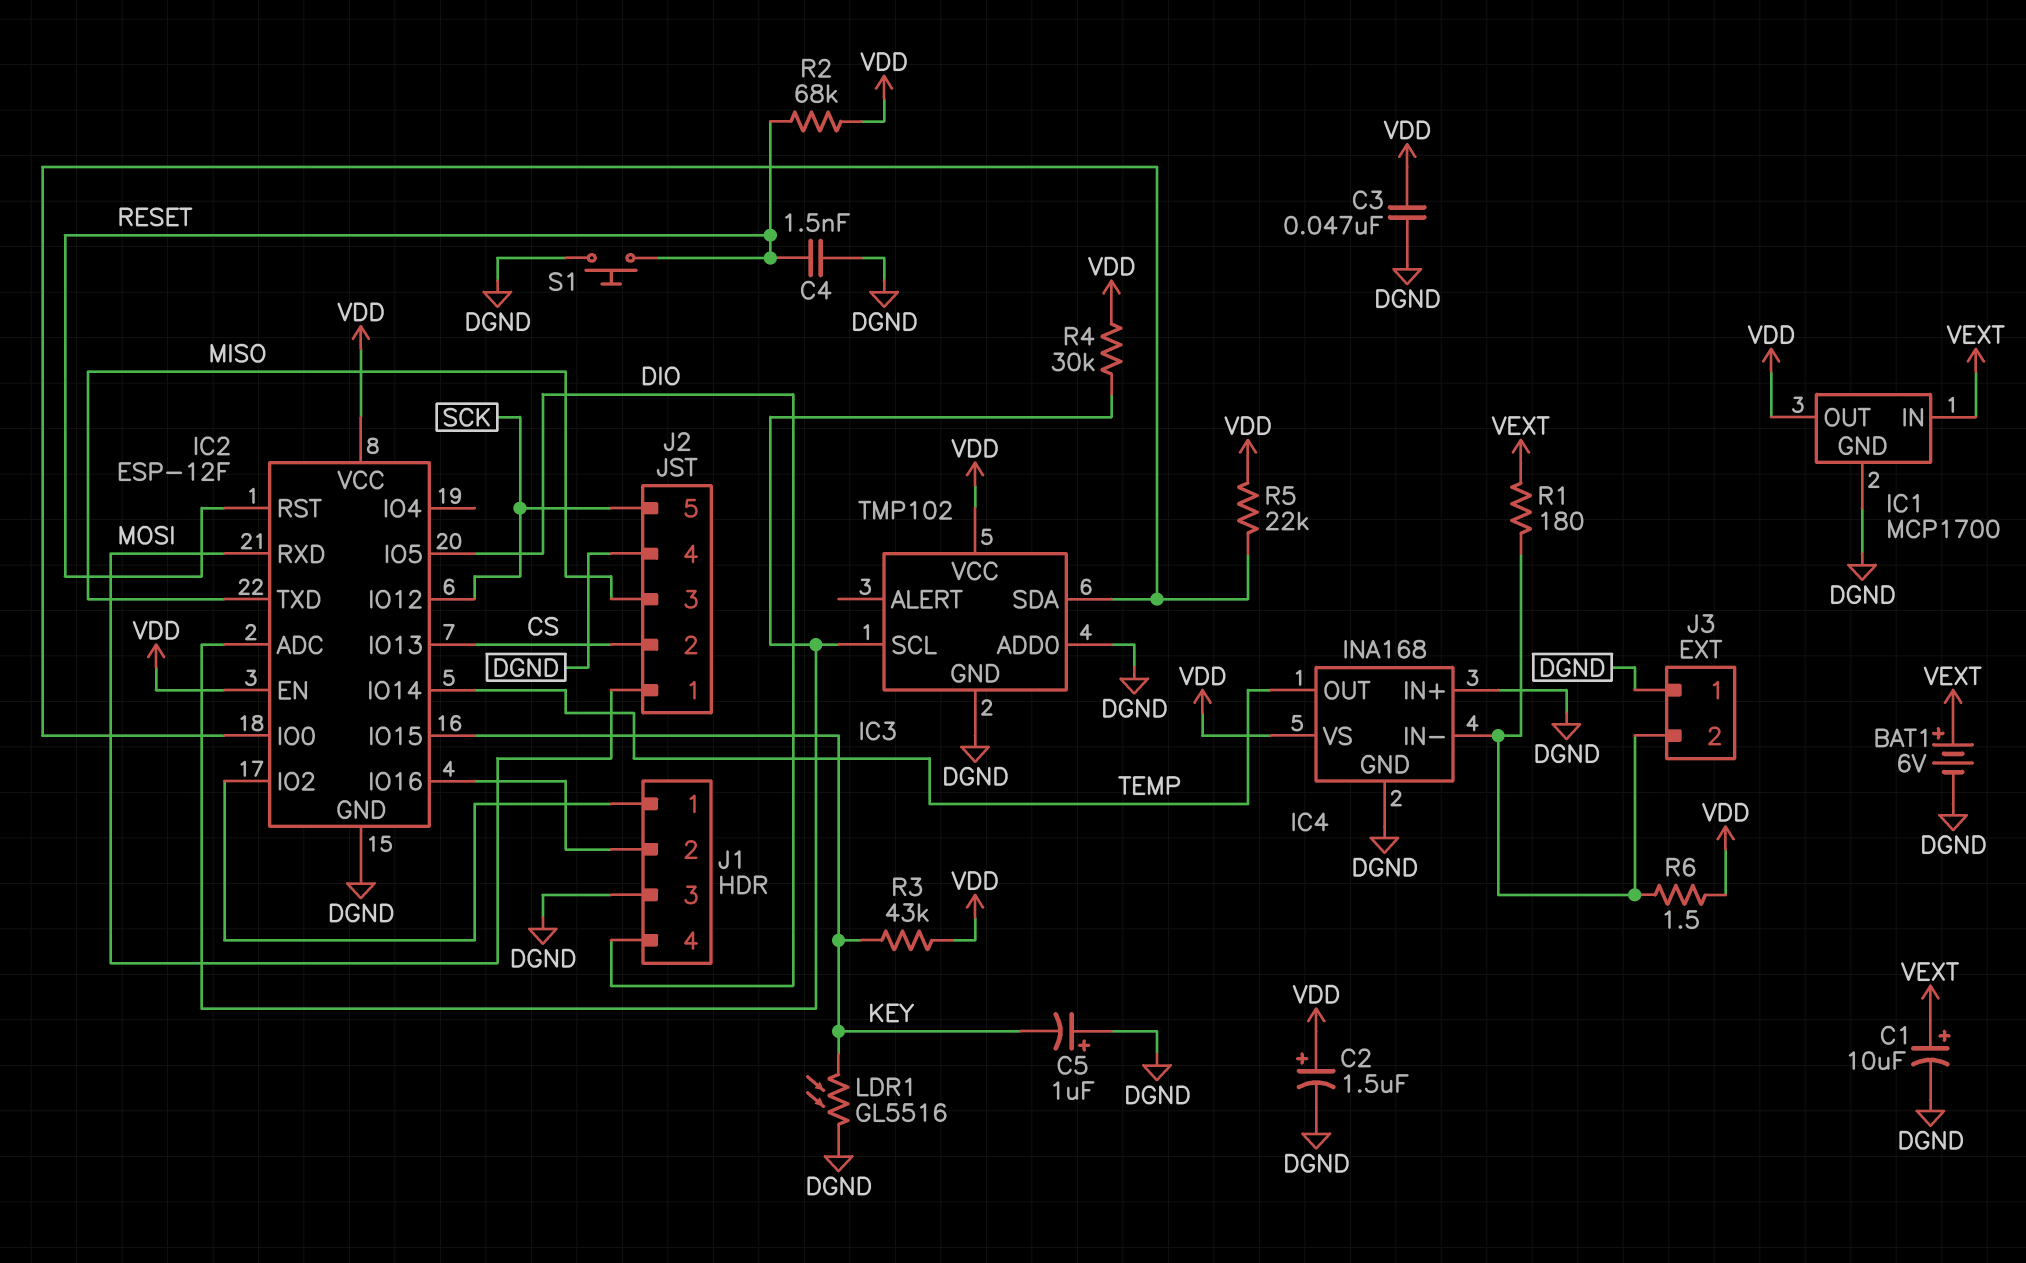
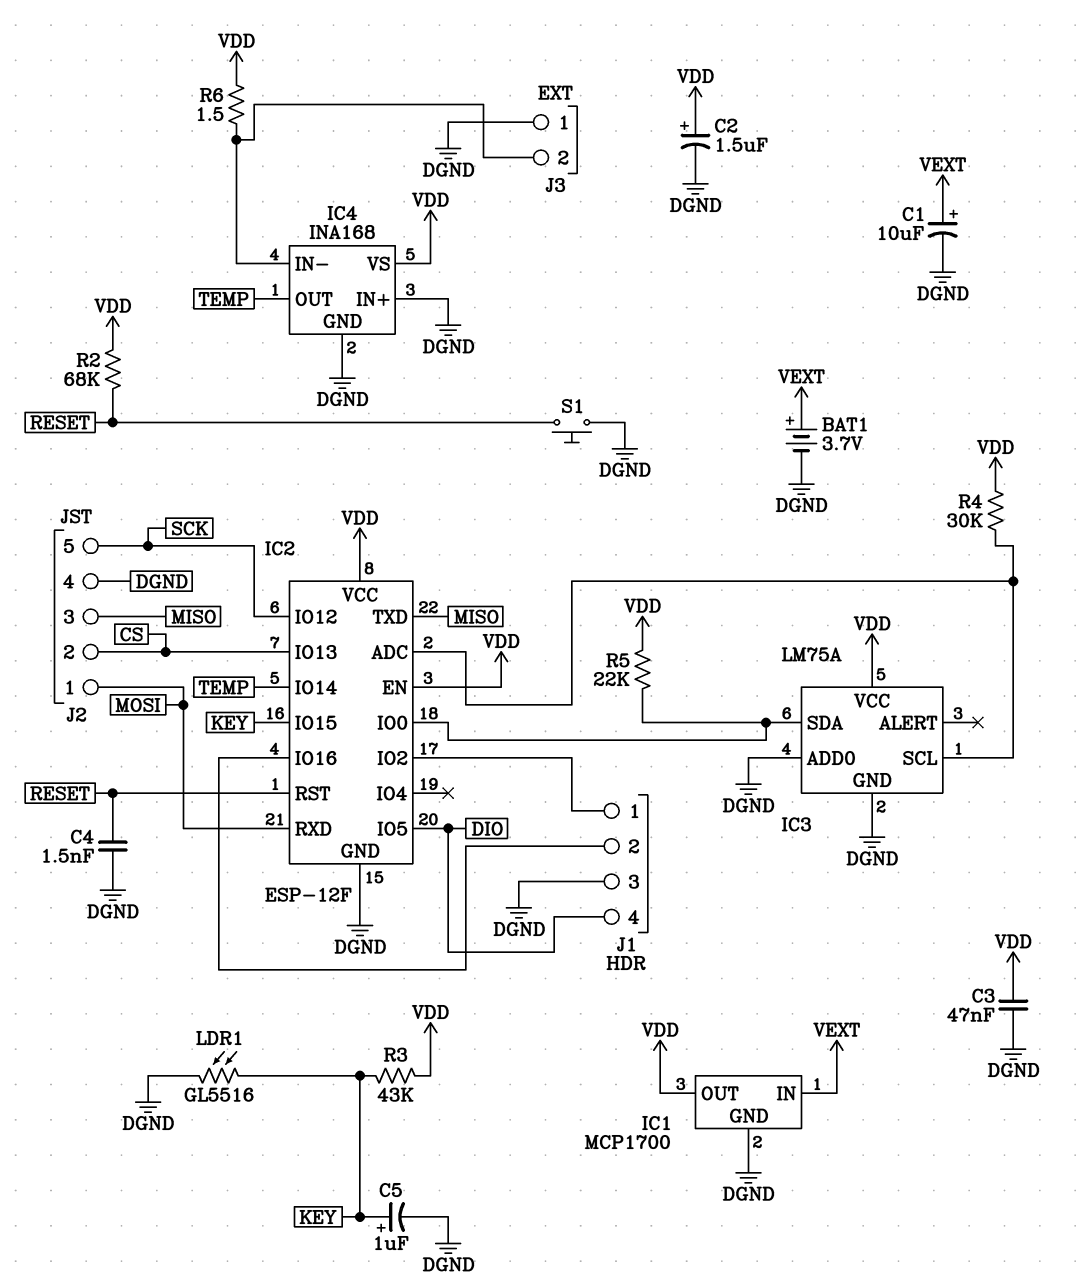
BAT1: 6V (plus VEXT, minus DGND) -> 3.7V (plus VEXT, minus DGND)
C5: 1uF (plus DGND, minus KEY) -> 1uF (plus KEY, minus DGND)
IC3: TMP102 -> LM75A
R1: 180 (IC4/IN-, VEXT) -> none

